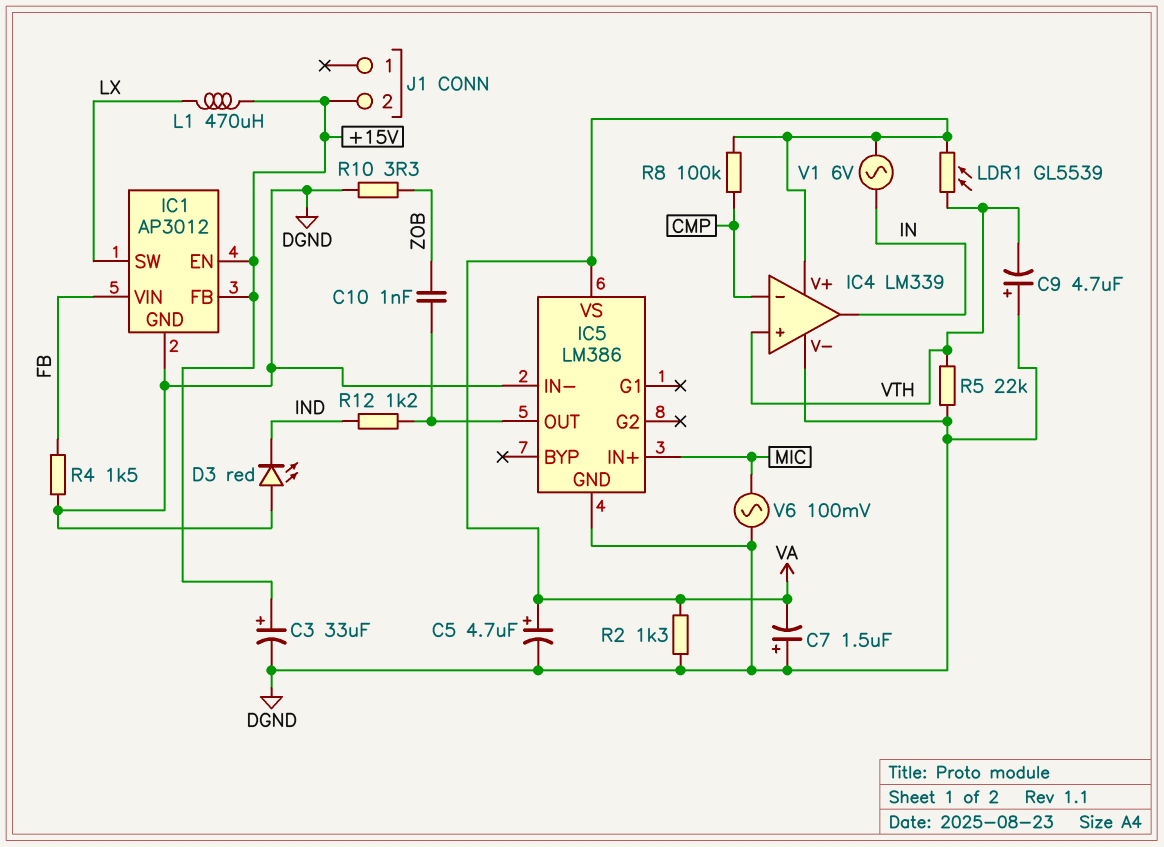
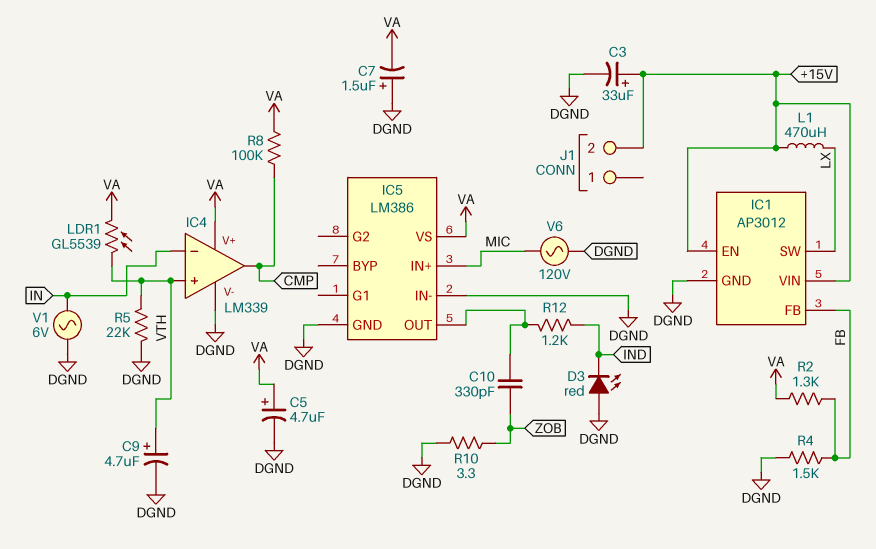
C9: 4.7uF (plus DGND, minus VTH) -> 4.7uF (plus VTH, minus DGND)
C10: 1nF (IC5/OUT, ZOB) -> 330pF (IC5/OUT, ZOB)
IC1 pin FB: +15V -> FB
IC1 pin VIN: FB -> +15V
IC4 pin in-: CMP -> IN
IC4 pin out: IN -> CMP
R2: 1.3k (DGND, VA) -> 1.3k (FB, VA)
V1: AC 6V (IN, VA) -> AC 6V (DGND, IN)
V6: AC 100mV (DGND, MIC) -> AC 120V (DGND, MIC)

